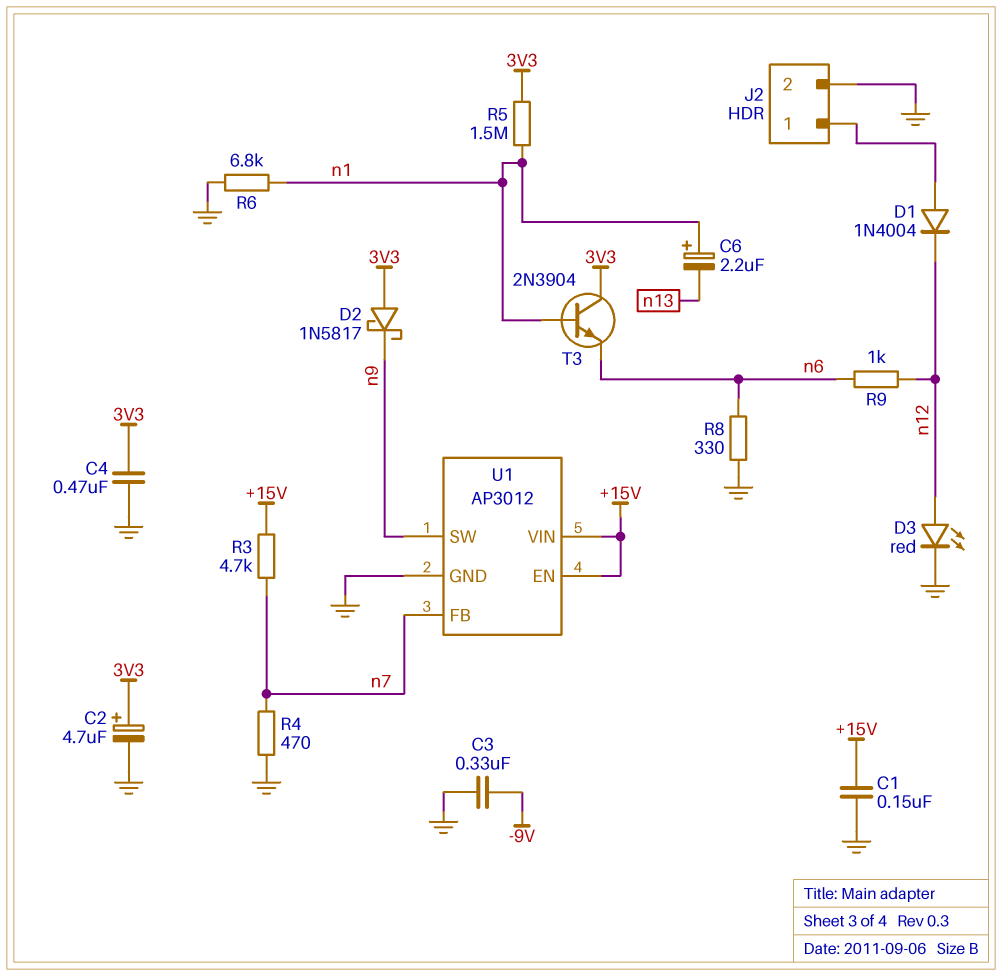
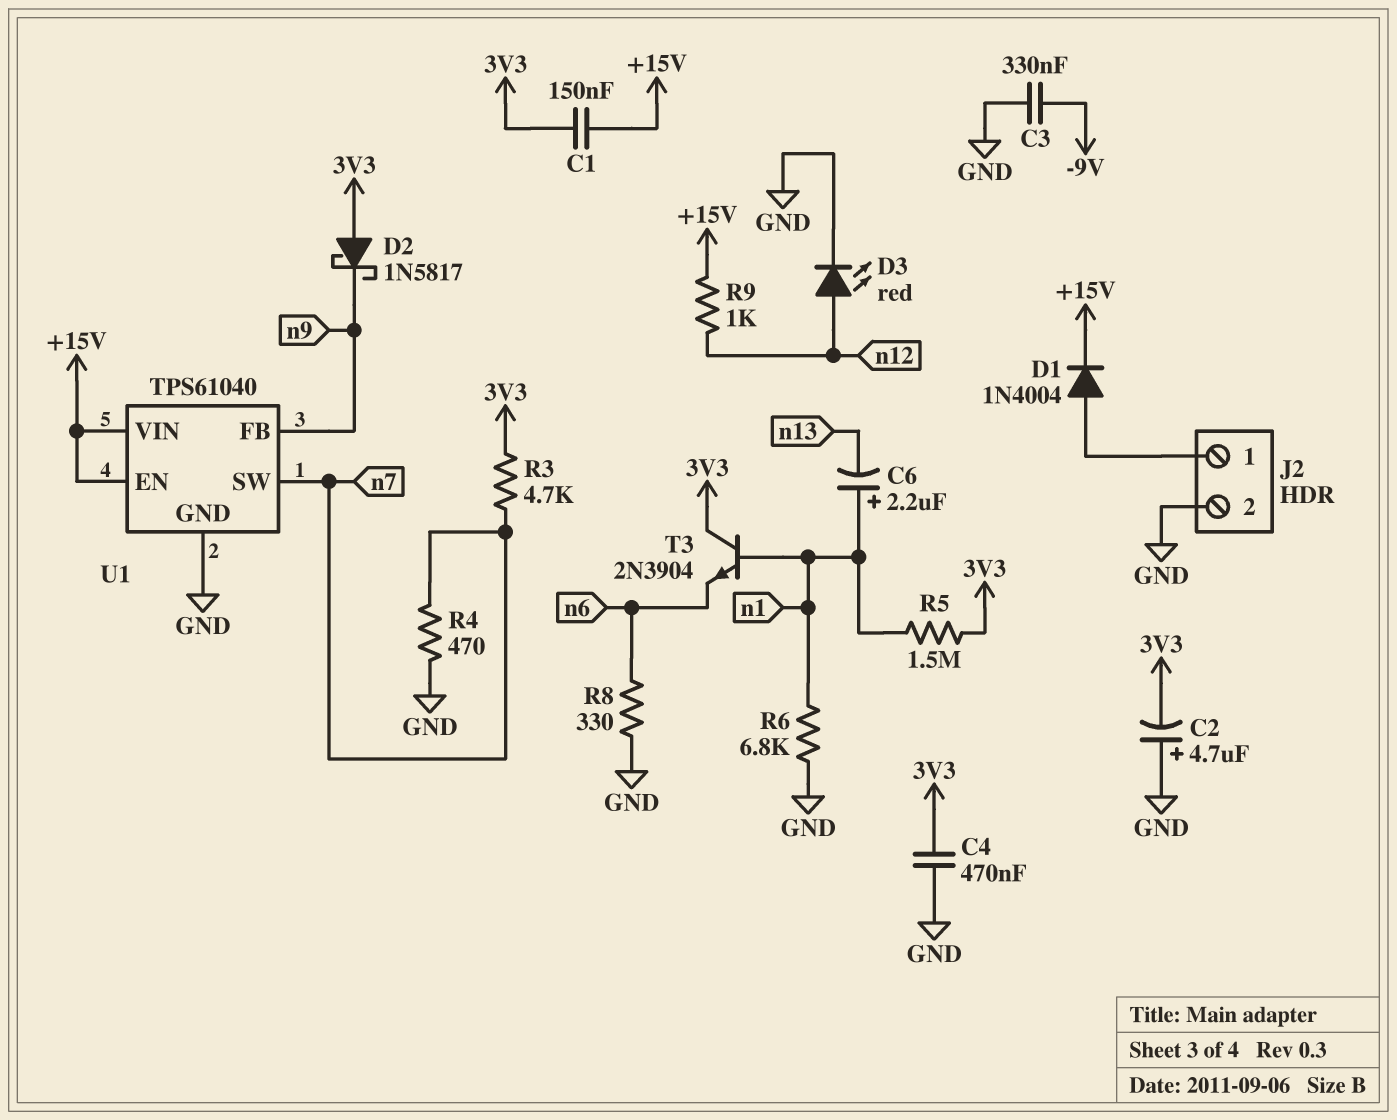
C1: 150nF (+15V, GND) -> 150nF (+15V, 3V3)
C2: 4.7uF (plus 3V3, minus GND) -> 4.7uF (plus GND, minus 3V3)
D1: diode 1N4004 (A J2/1, K n12) -> diode 1N4004 (A J2/1, K +15V)
R3: 4.7k (+15V, n7) -> 4.7k (3V3, n7)
R9: 1k (n6, n12) -> 1k (+15V, n12)
U1: AP3012 -> TPS61040
U1 pin FB: n7 -> n9
U1 pin SW: n9 -> n7

